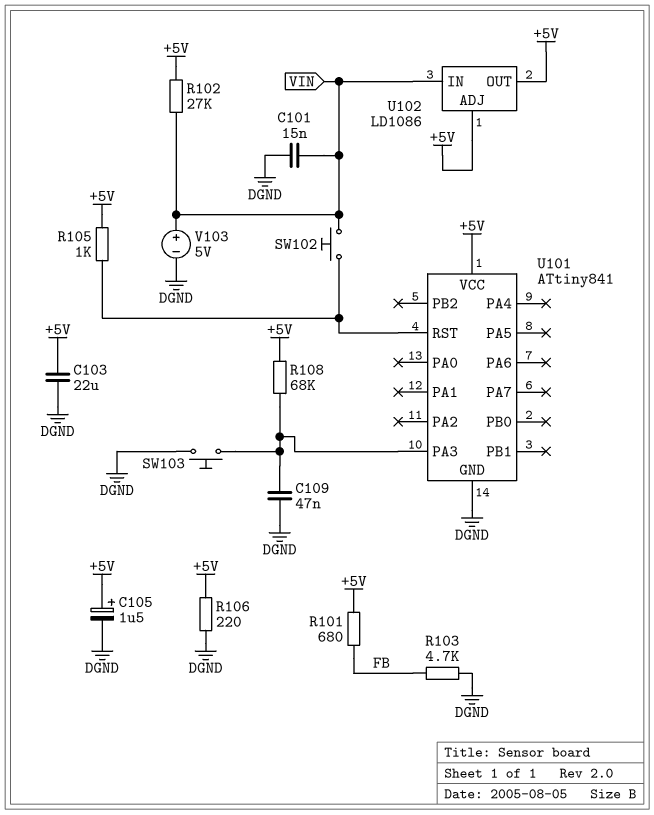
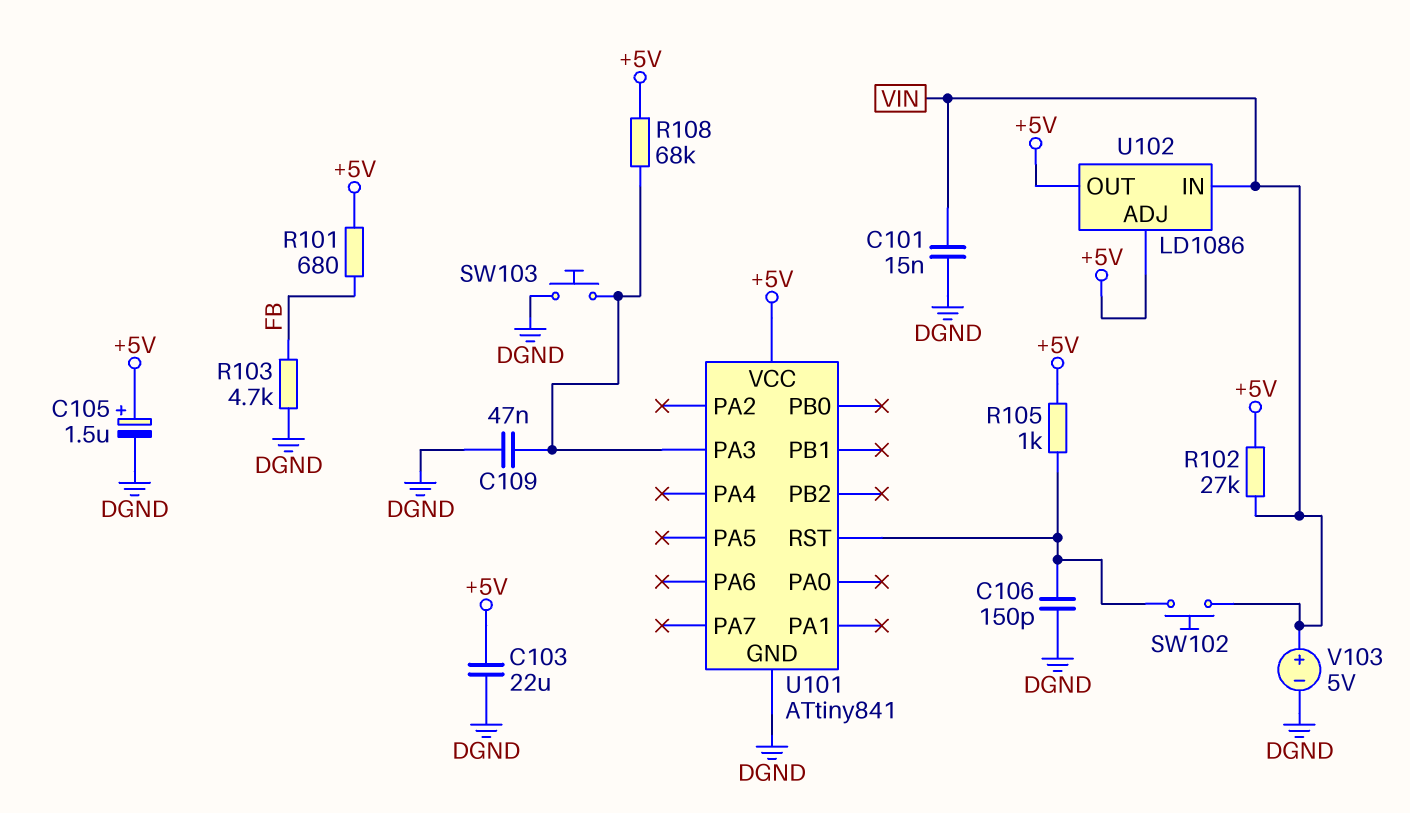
C106: none -> 150pF (DGND, U101/RST)
R106: 220 (+5V, DGND) -> none

